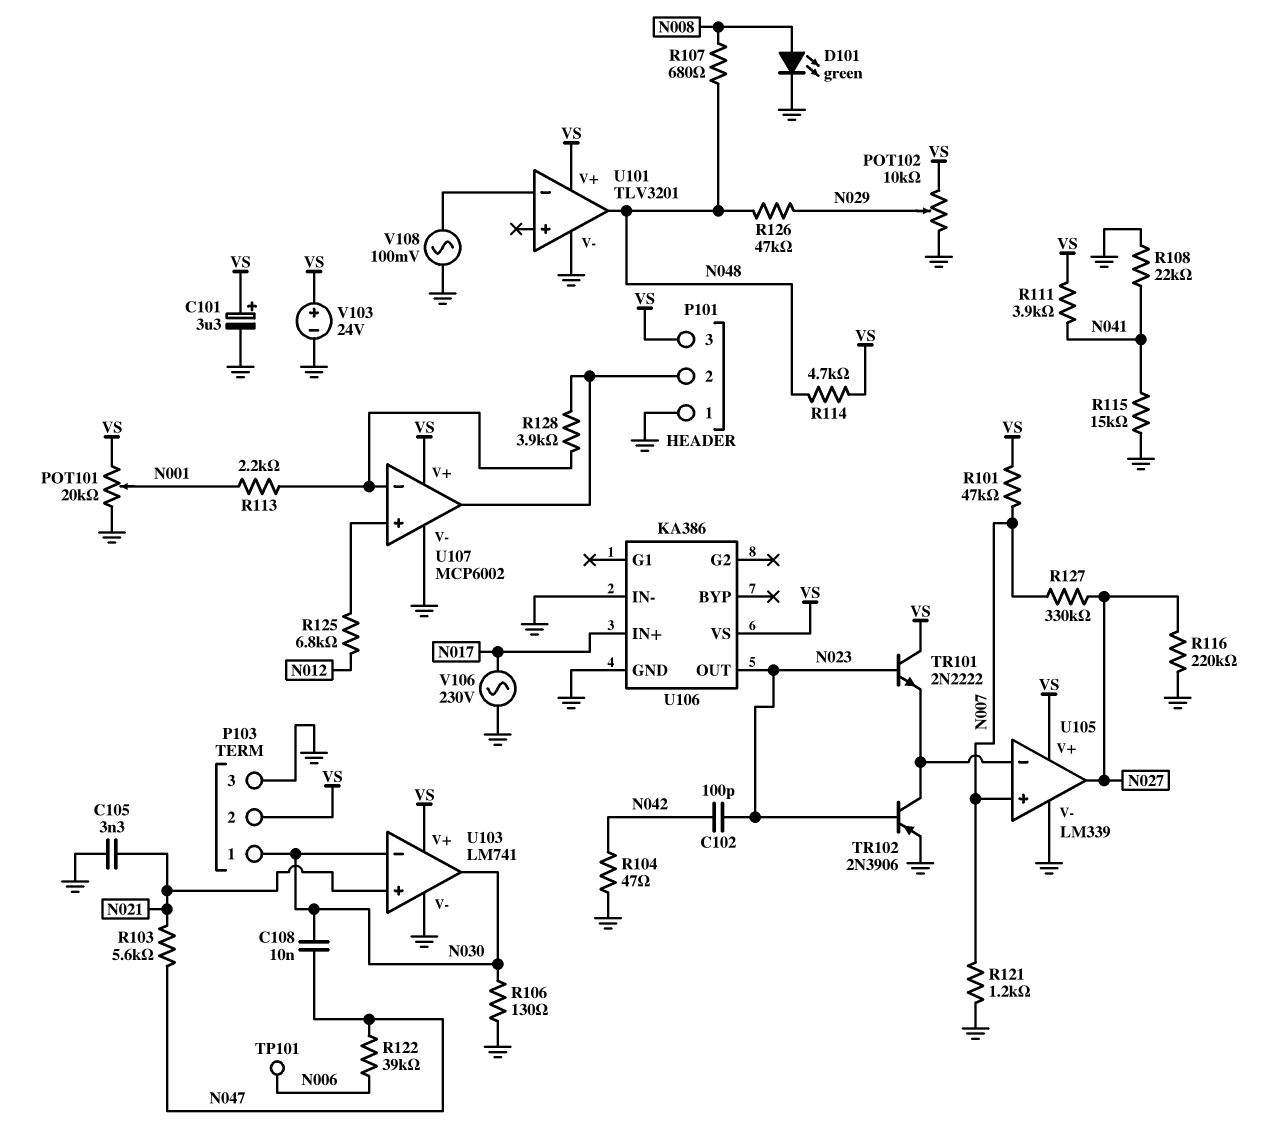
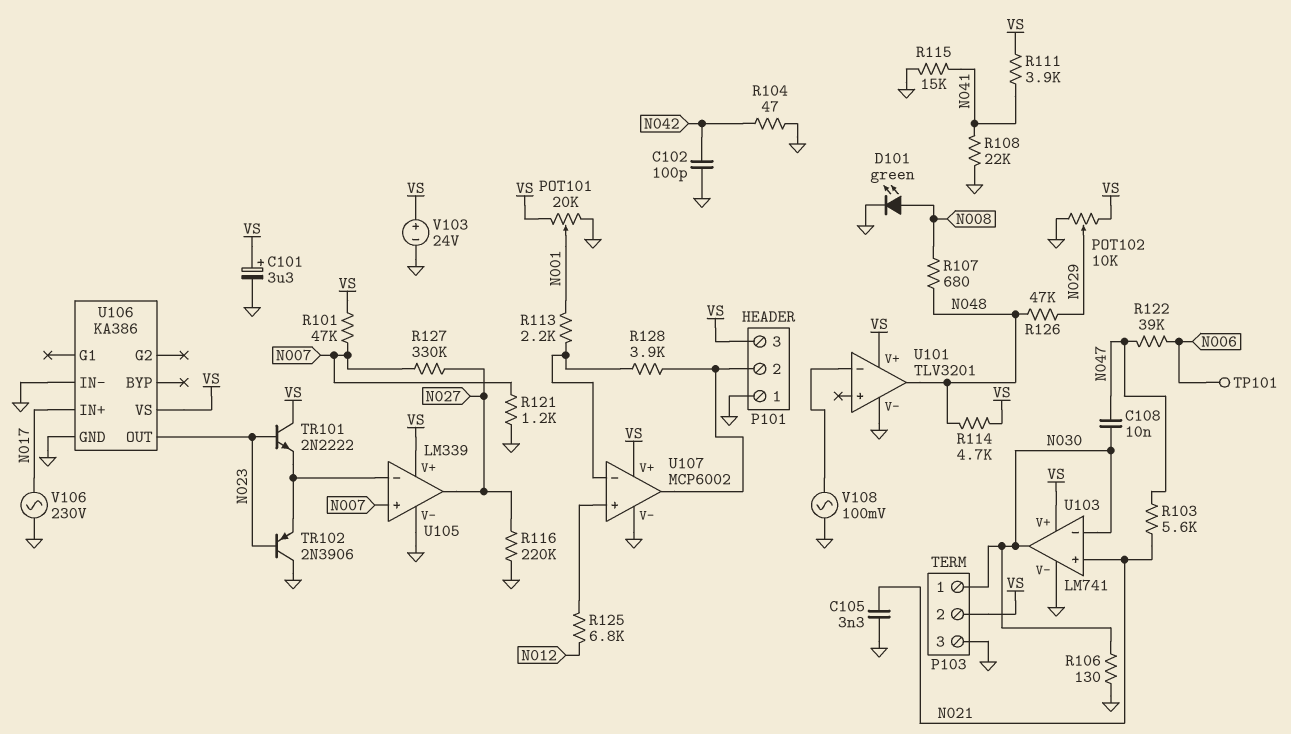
C102: 100pF (N023, N042) -> 100pF (GND, N042)
TR102: PNP 2N3906 (B N023, C U105/in-, E GND) -> PNP 2N3906 (B N023, C GND, E U105/in-)

